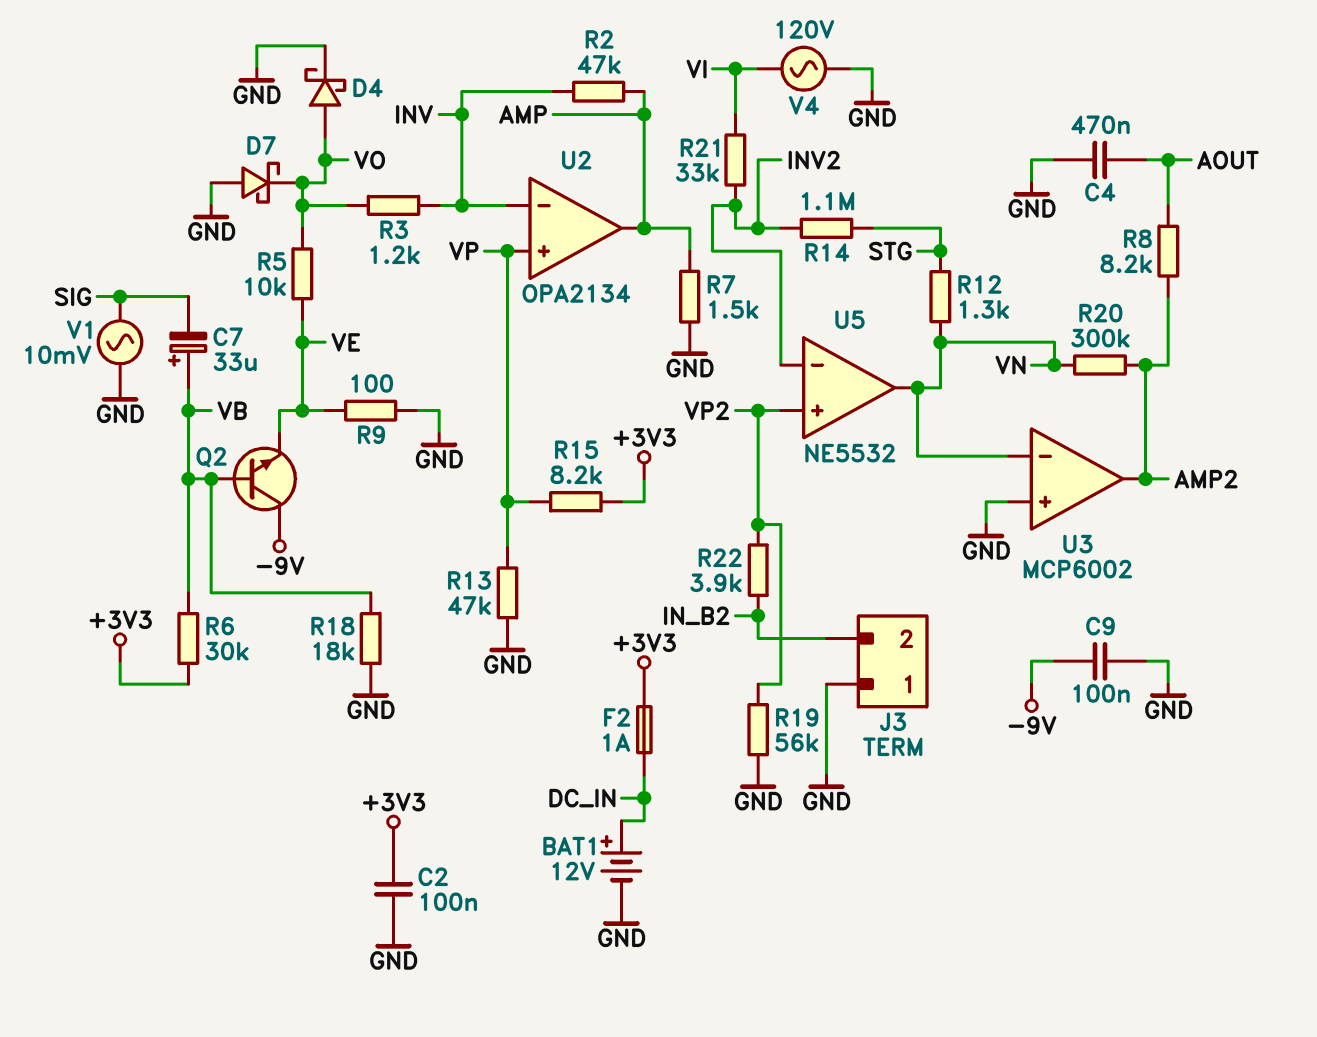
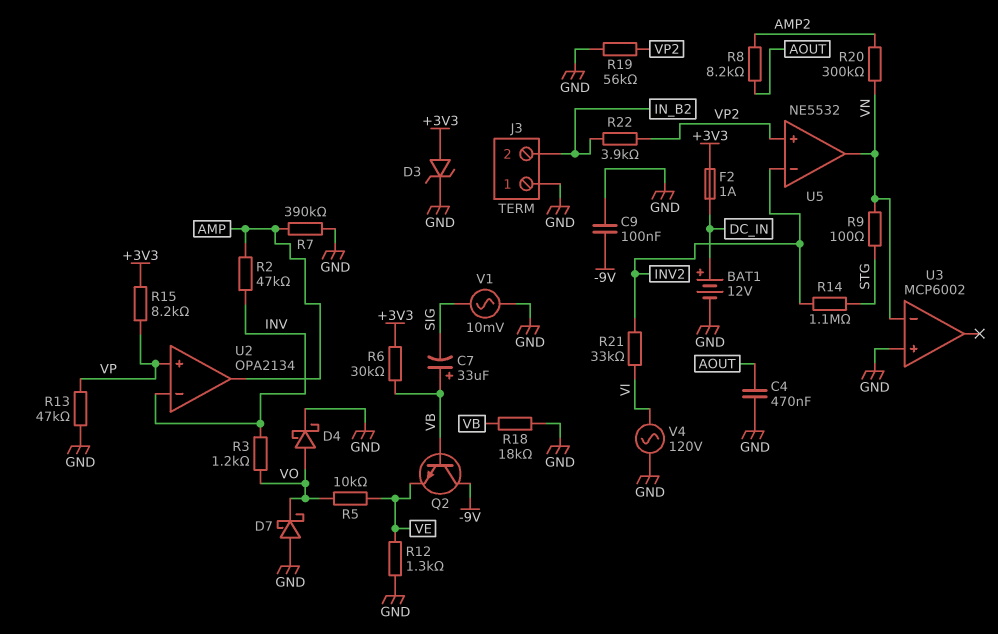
C2: 100nF (+3V3, GND) -> none
D3: none -> zener (A +3V3, K GND)
R7: 1.5k (AMP, GND) -> 390k (AMP, GND)
R9: 100 (GND, VE) -> 100 (STG, VN)
R12: 1.3k (STG, VN) -> 1.3k (GND, VE)
U3 pin out: AMP2 -> none

